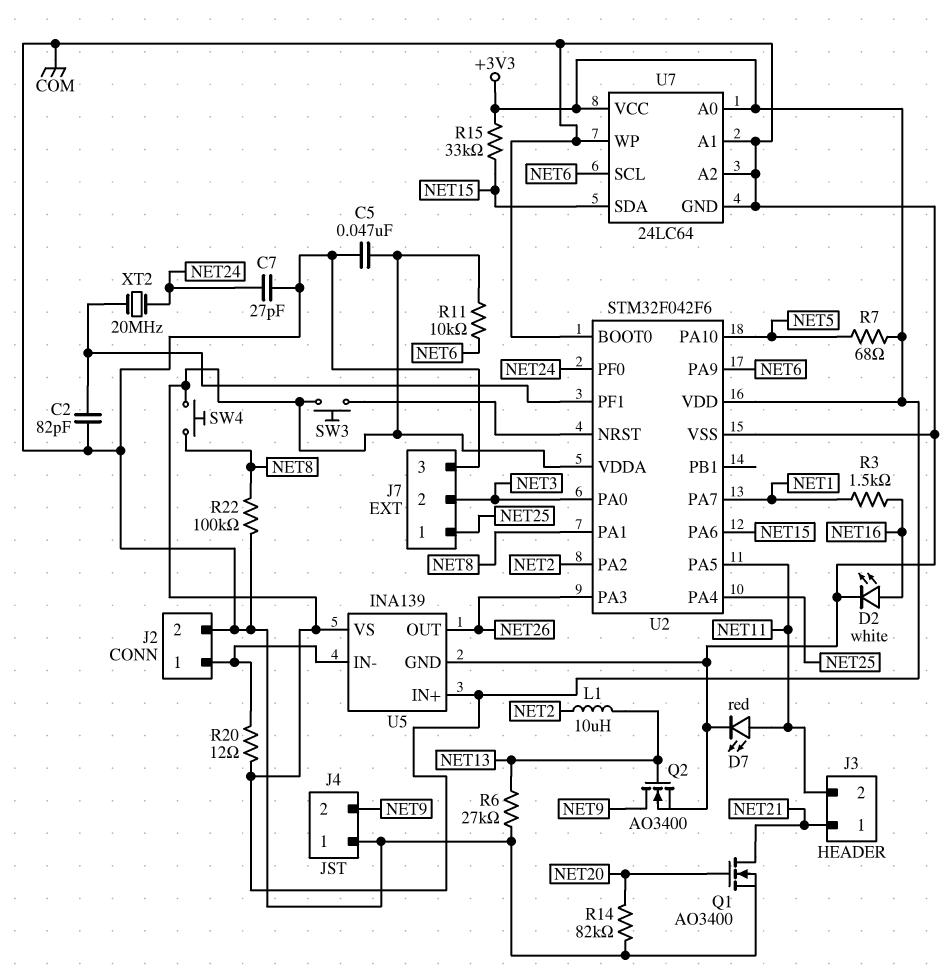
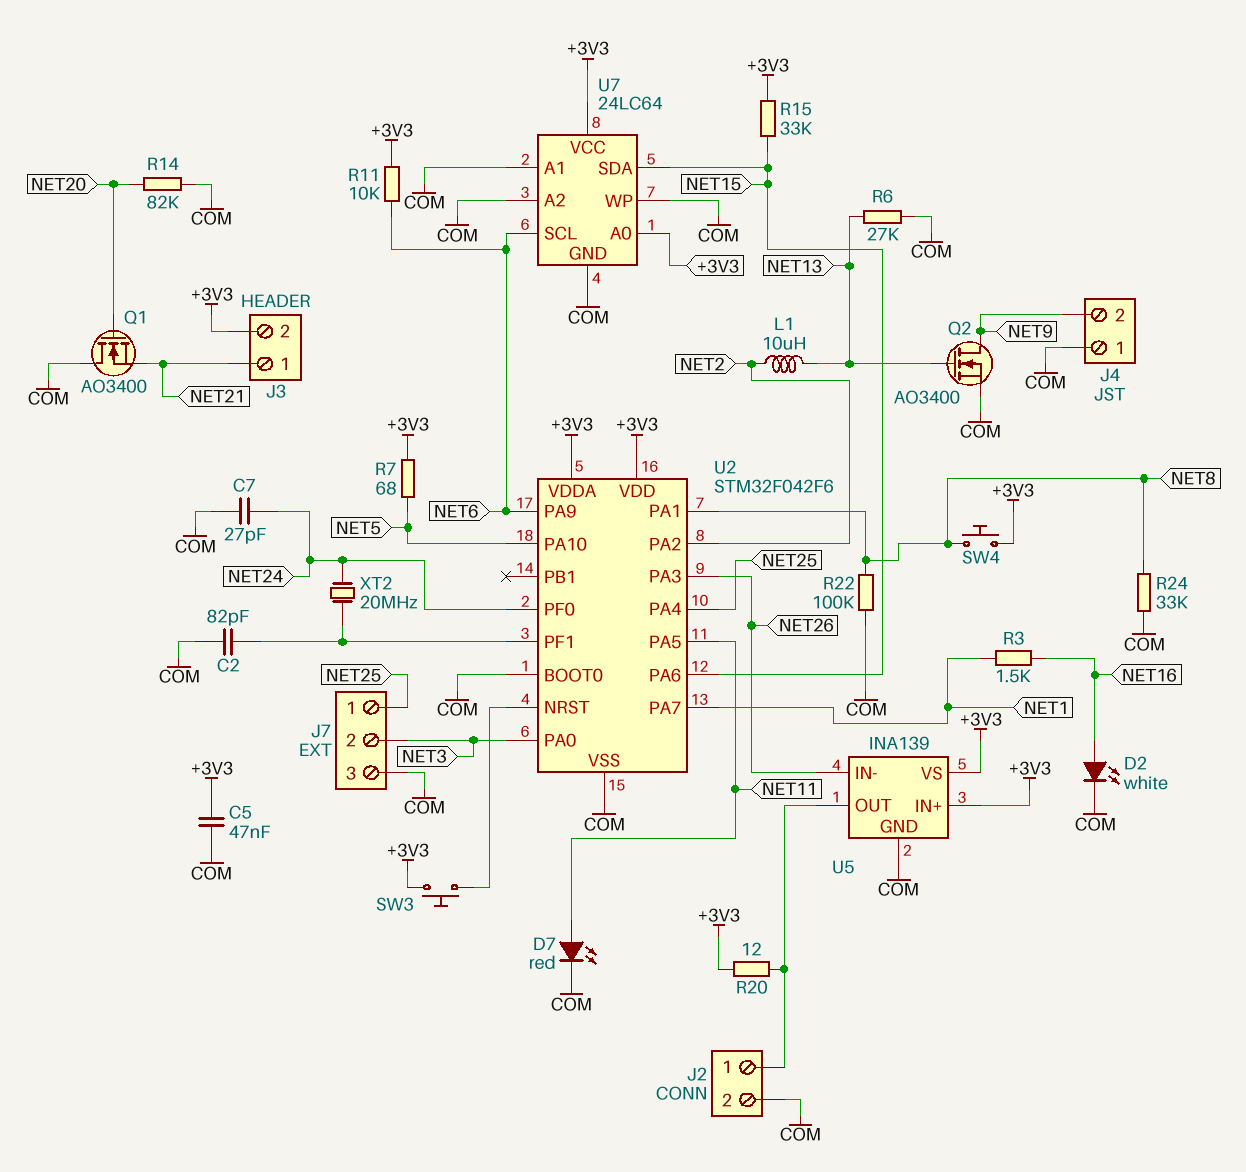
J3 pin 2: NET11 -> +3V3
Q1: NMOS AO3400 (G NET20, D NET21, S COM) -> NMOS AO3400 (G NET20, D COM, S NET21)
R24: none -> 33k (COM, NET8)
U5 pin IN-: J2/1 -> NET26
U5 pin OUT: NET26 -> J2/1

